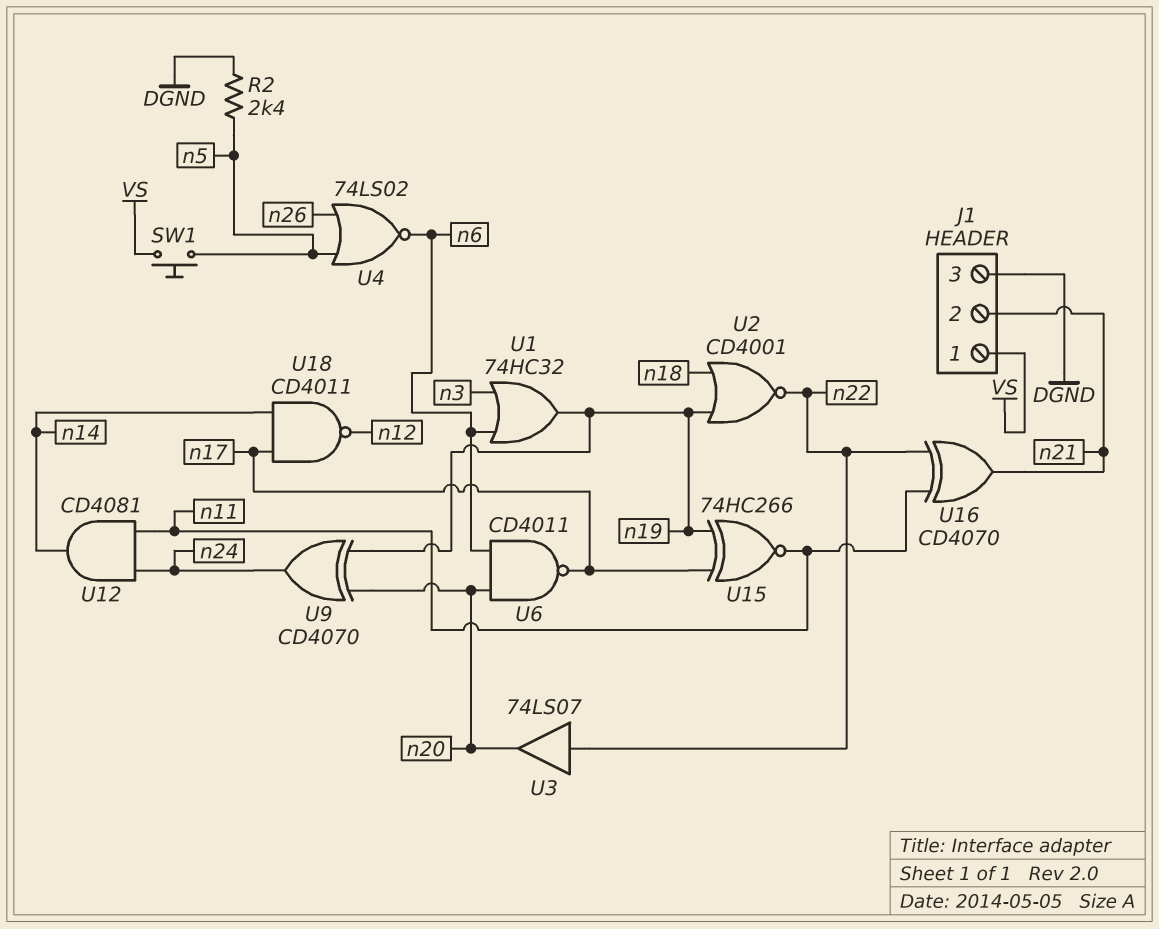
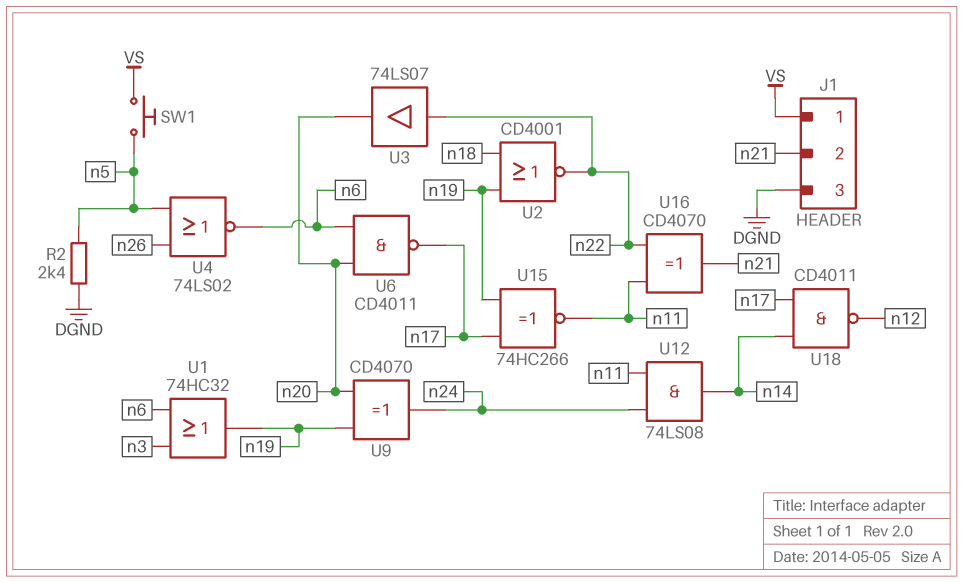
U12: AND CD4081 (in n11, in n24, out n14) -> AND 74LS08 (in n11, in n24, out n14)

